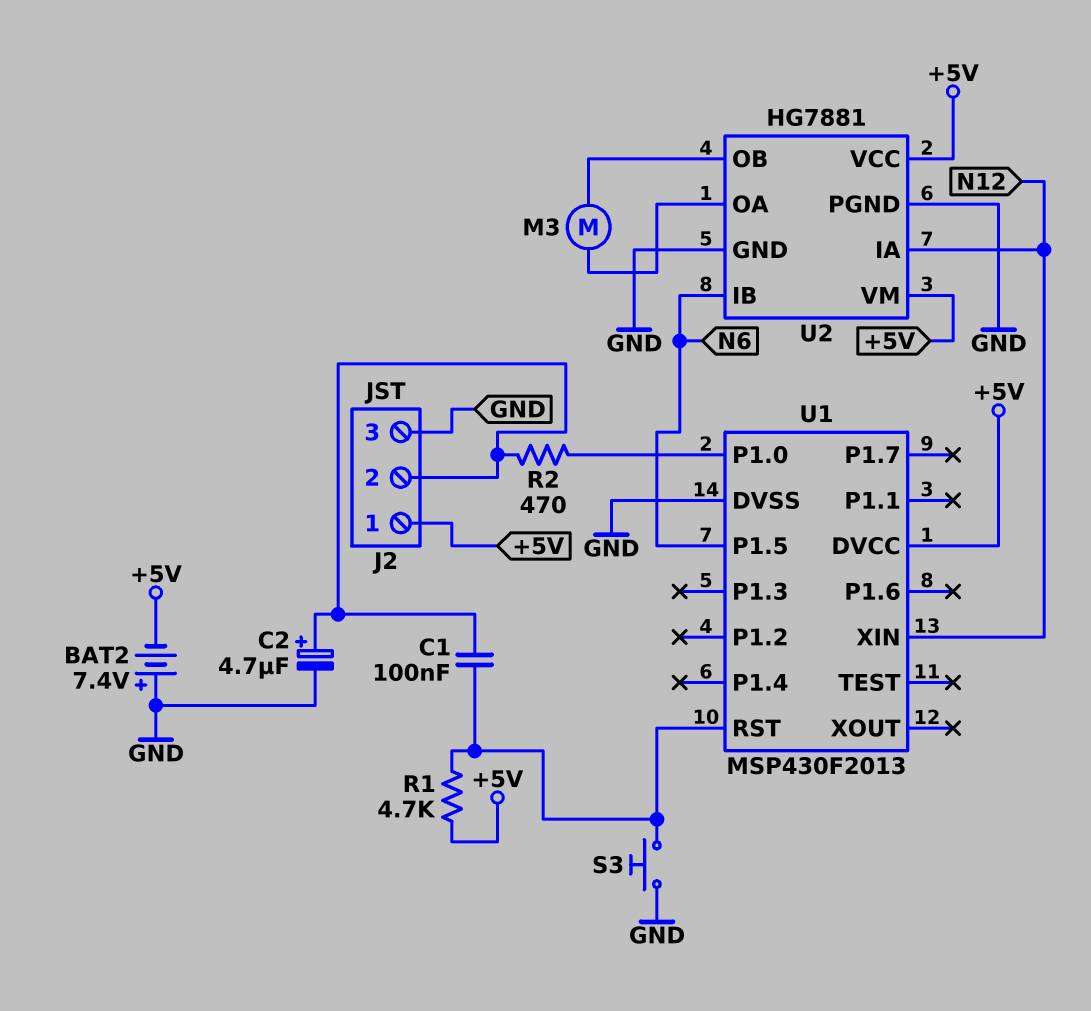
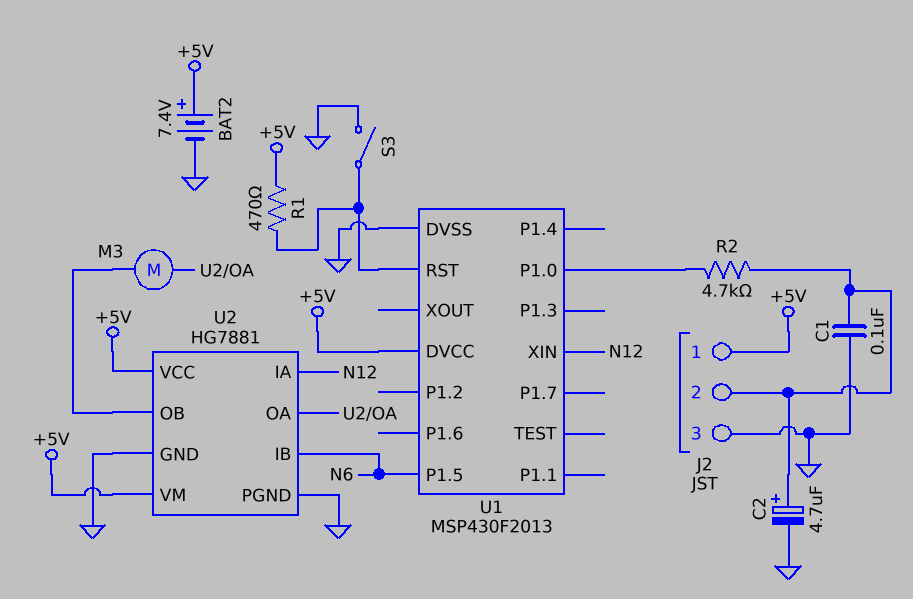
BAT2: 7.4V (plus GND, minus +5V) -> 7.4V (plus +5V, minus GND)
C1: 100nF (J2/2, U1/RST) -> 100nF (GND, J2/2)
R1: 4.7k (+5V, U1/RST) -> 470 (+5V, U1/RST)
R2: 470 (J2/2, U1/P1.0) -> 4.7k (J2/2, U1/P1.0)
S3: button (GND, U1/RST) -> switch (GND, U1/RST)

